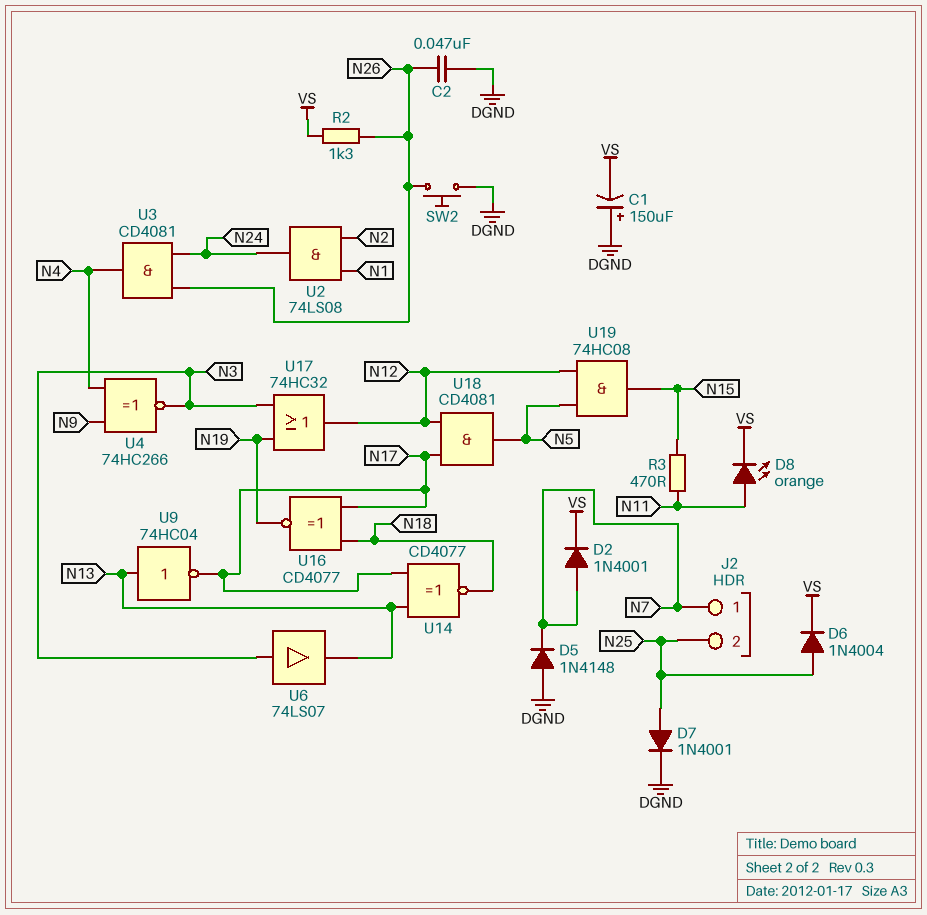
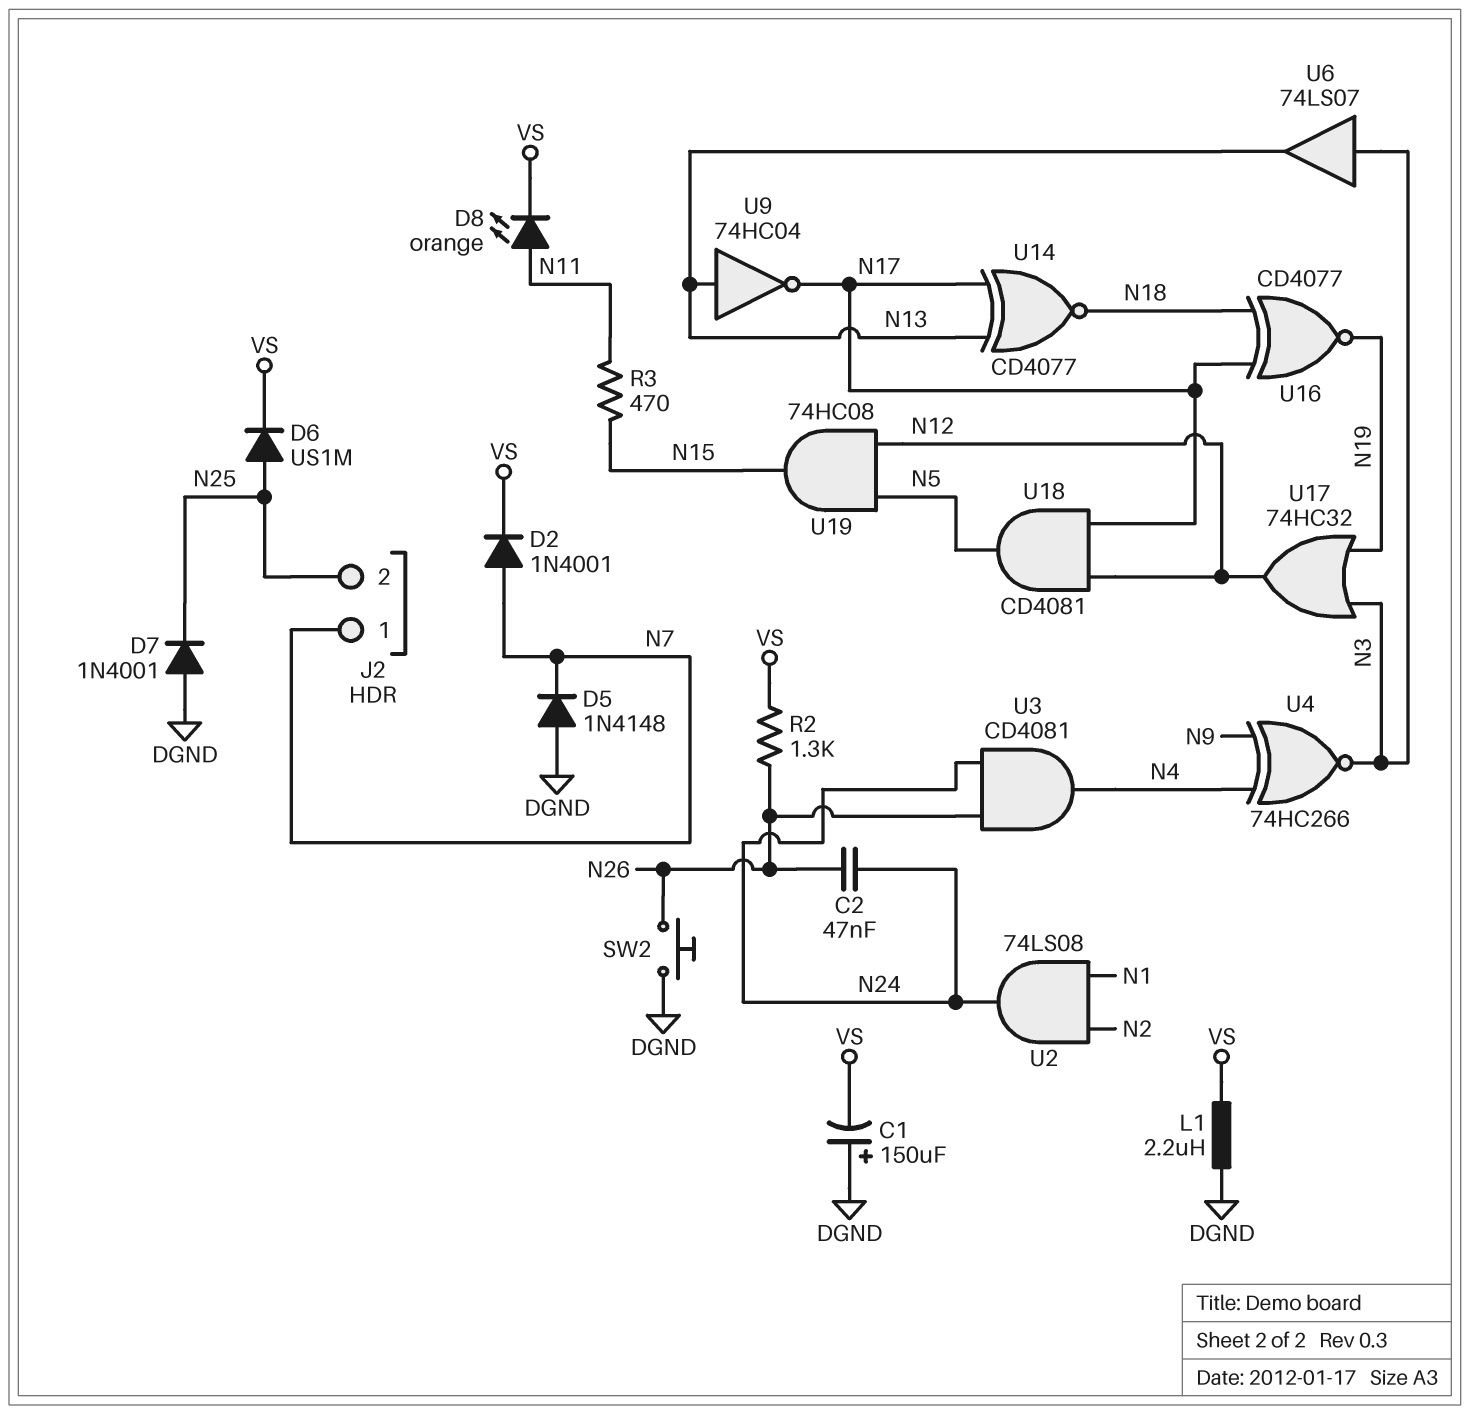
C2: 47nF (DGND, N26) -> 47nF (N24, N26)
D6: diode 1N4004 (A N25, K VS) -> diode US1M (A N25, K VS)
D7: diode 1N4001 (A N25, K DGND) -> diode 1N4001 (A DGND, K N25)
L1: none -> 2.2uH (DGND, VS)

